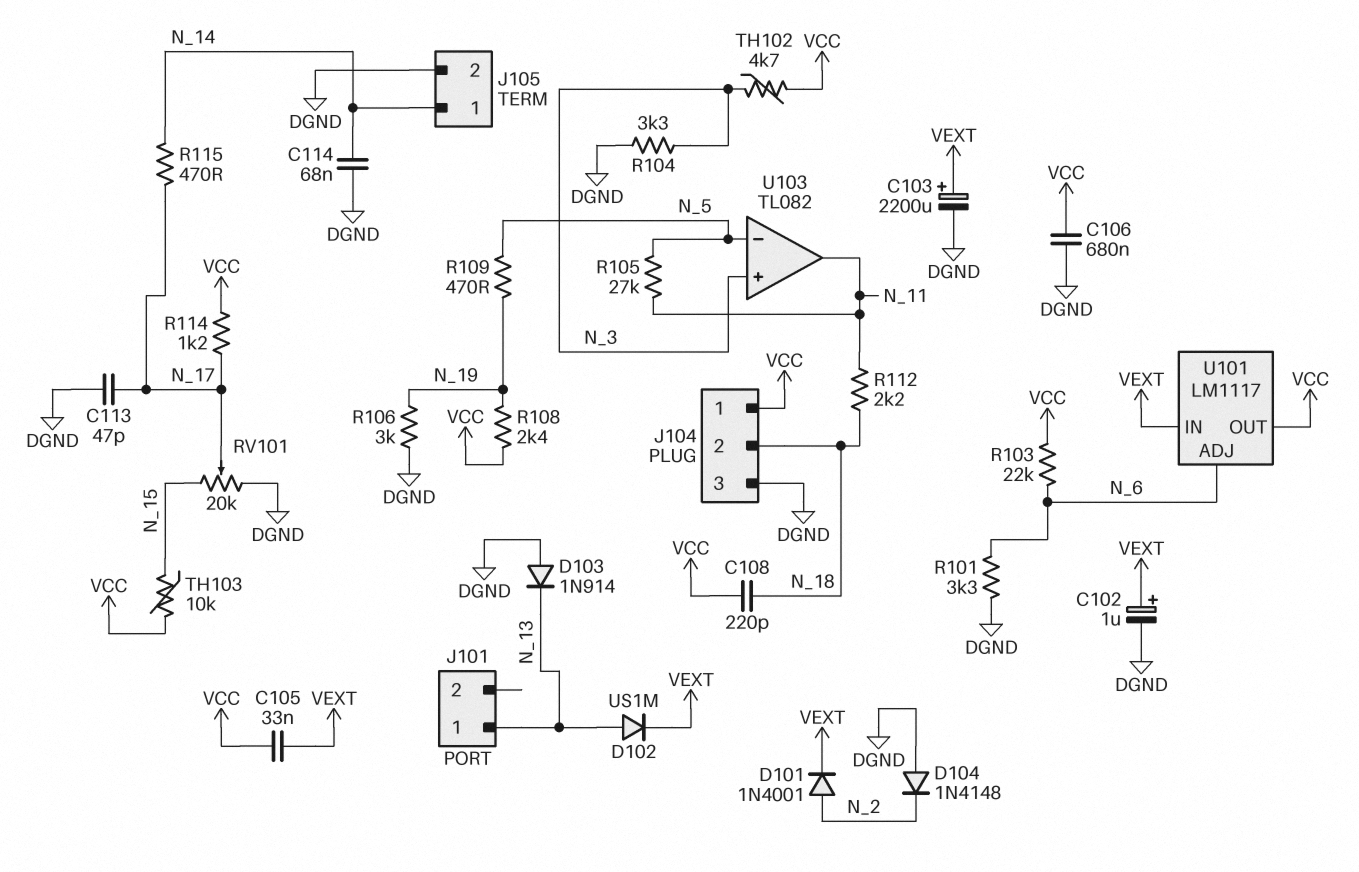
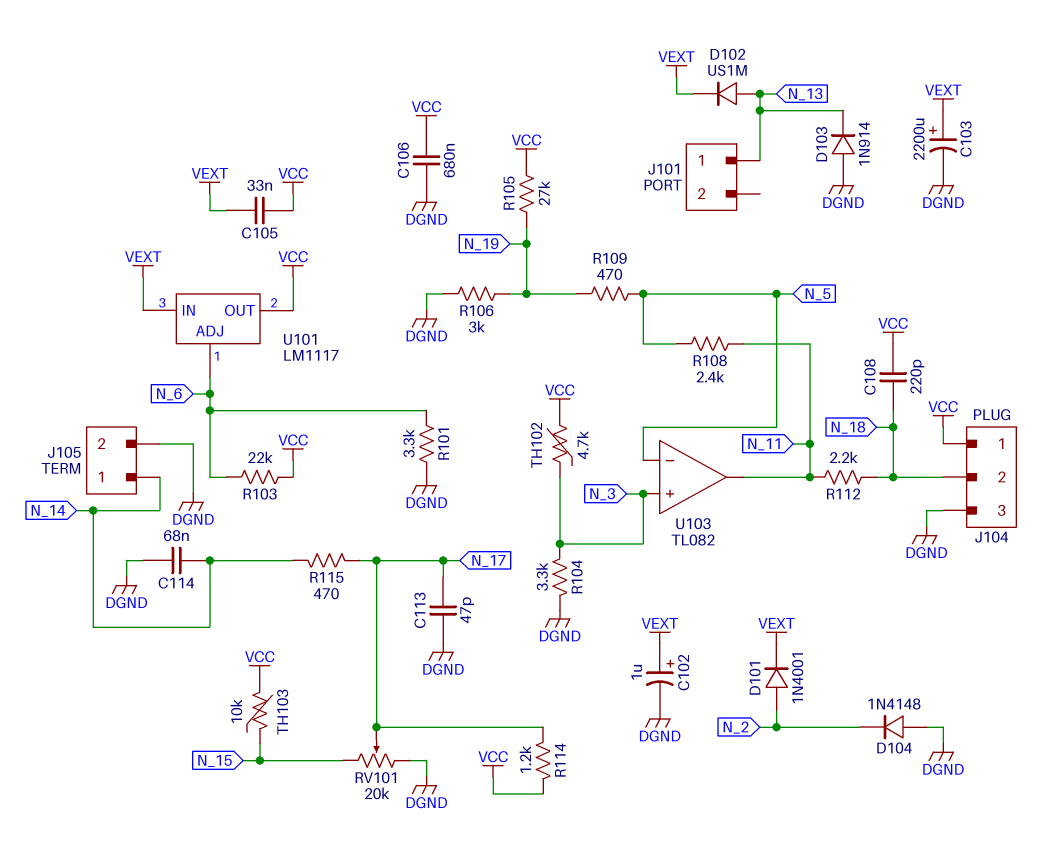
R105: 27k (N_5, N_11) -> 27k (N_19, VCC)
R108: 2.4k (N_19, VCC) -> 2.4k (N_5, N_11)

